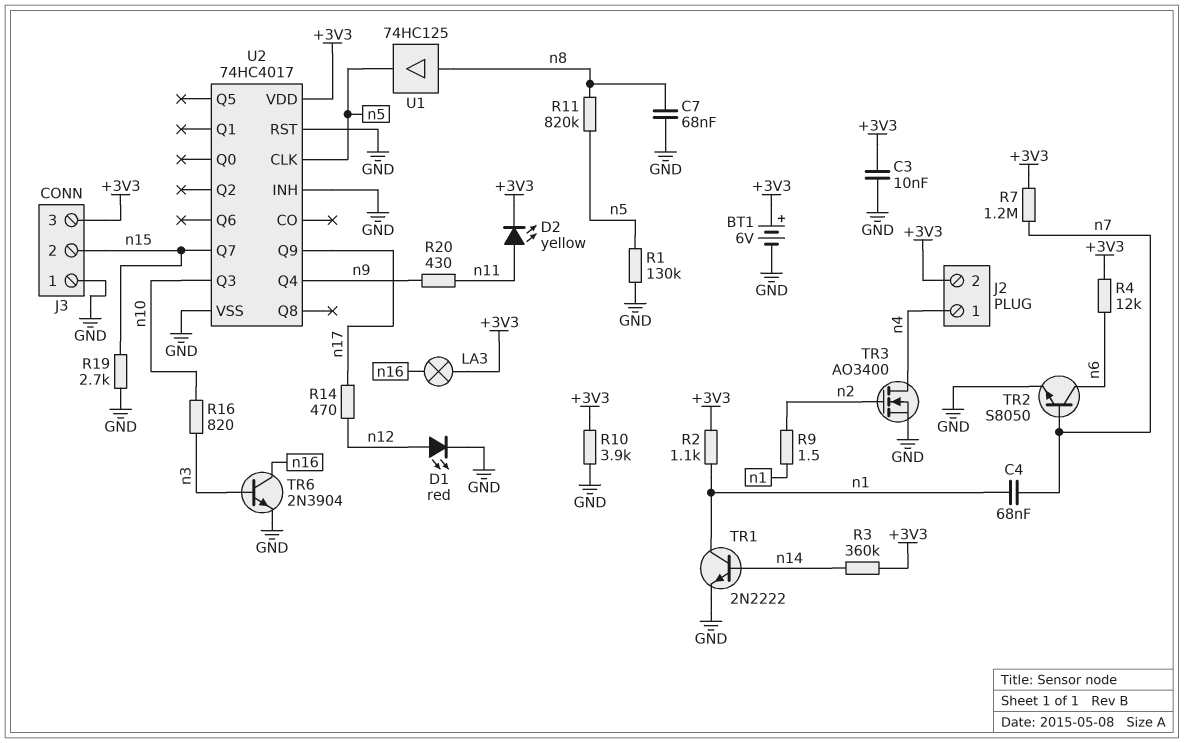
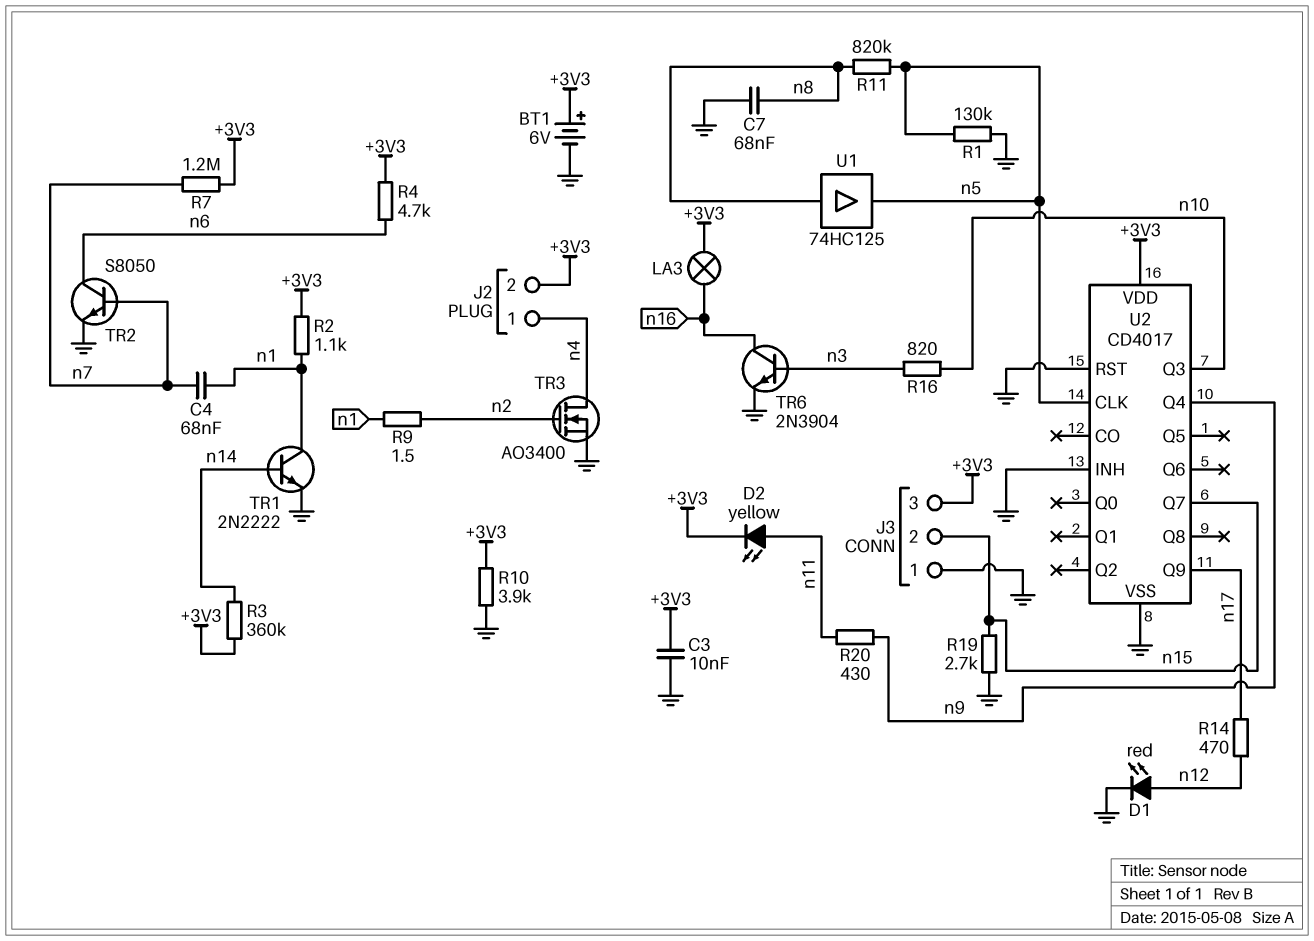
R4: 12k (+3V3, n6) -> 4.7k (+3V3, n6)
U2: 74HC4017 -> CD4017

